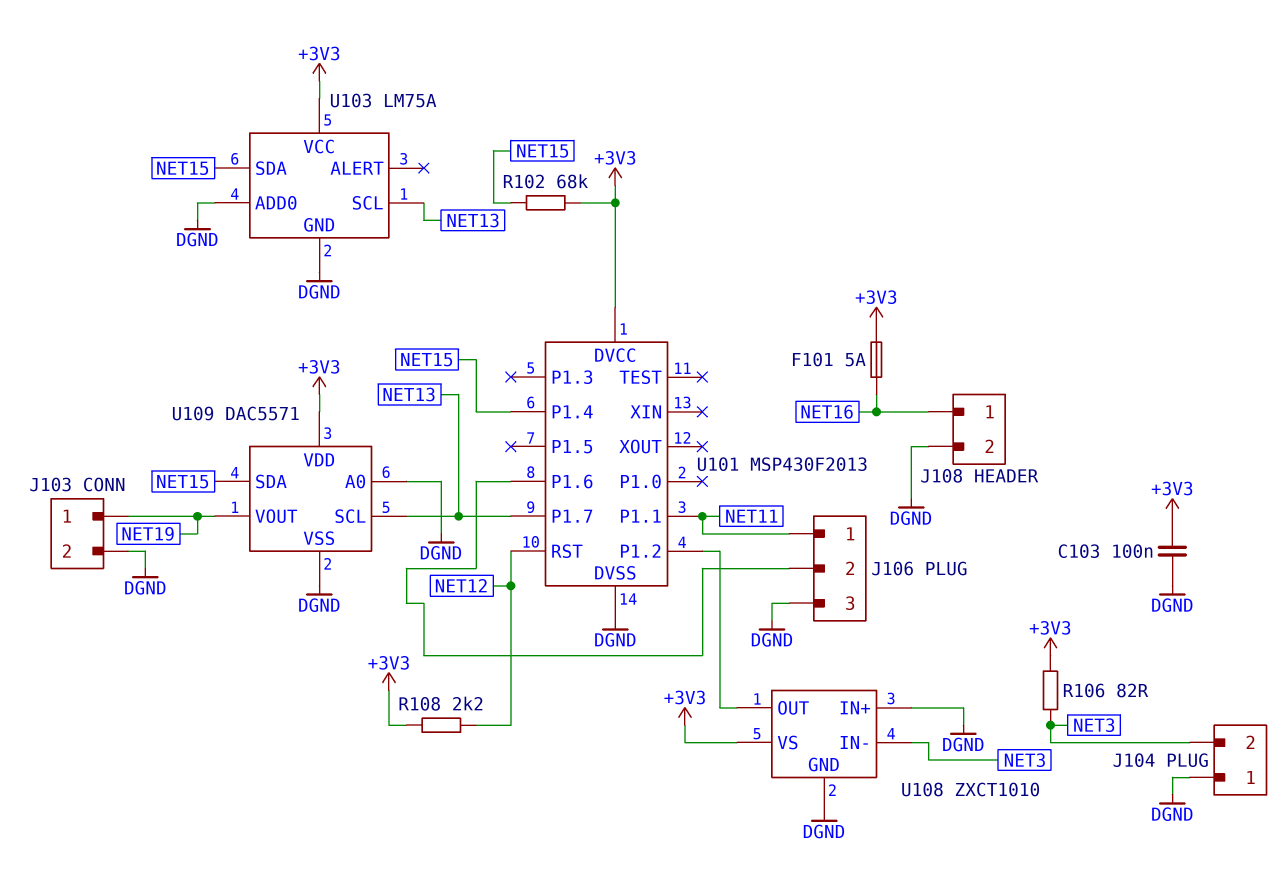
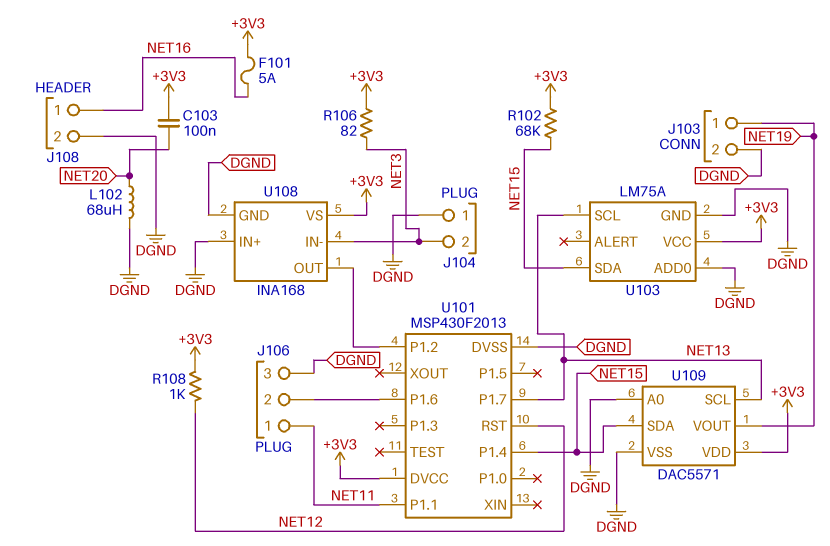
C103: 100nF (+3V3, DGND) -> 100nF (+3V3, NET20)
L102: none -> 68uH (DGND, NET20)
R108: 2.2k (+3V3, NET12) -> 1k (+3V3, NET12)
U108: ZXCT1010 -> INA168

